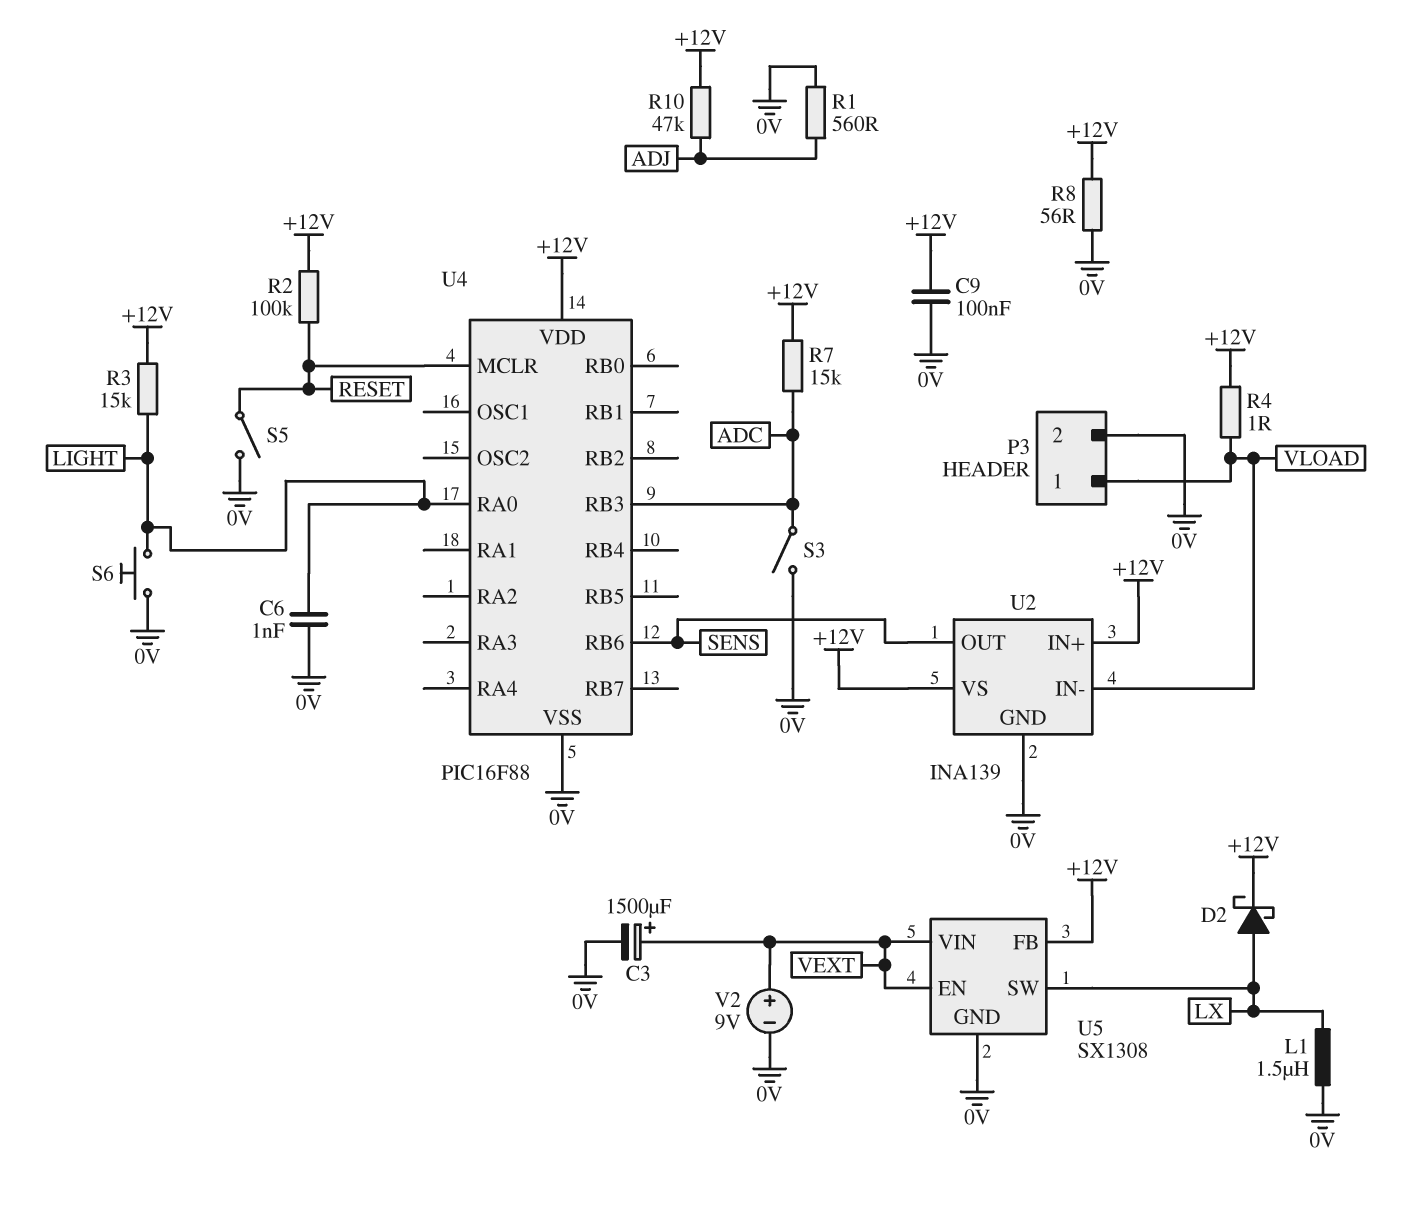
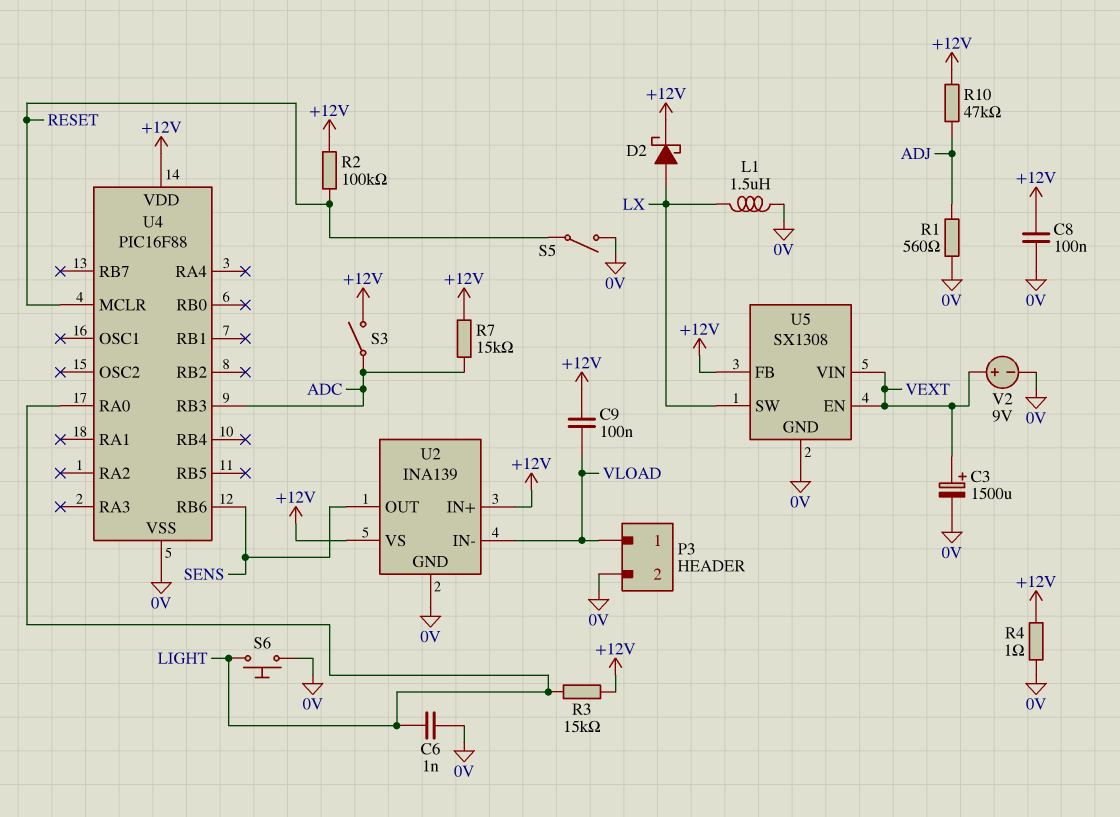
C8: none -> 100nF (+12V, 0V)
C9: 100nF (+12V, 0V) -> 100nF (+12V, VLOAD)
R4: 1 (+12V, VLOAD) -> 1 (+12V, 0V)
R8: 56 (+12V, 0V) -> none
S3: switch (0V, ADC) -> switch (+12V, ADC)

